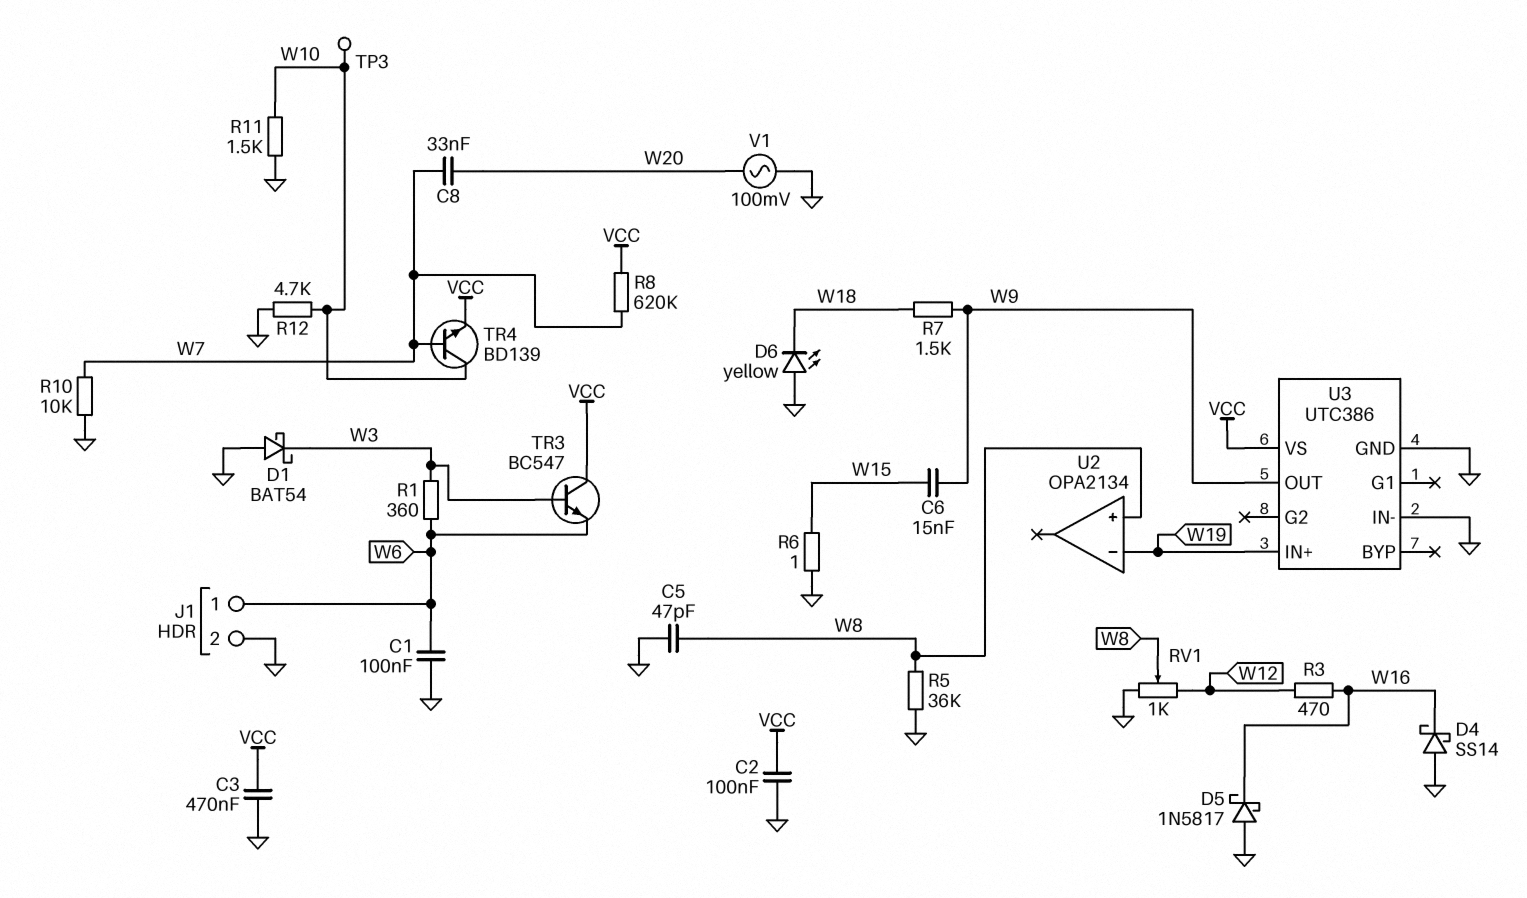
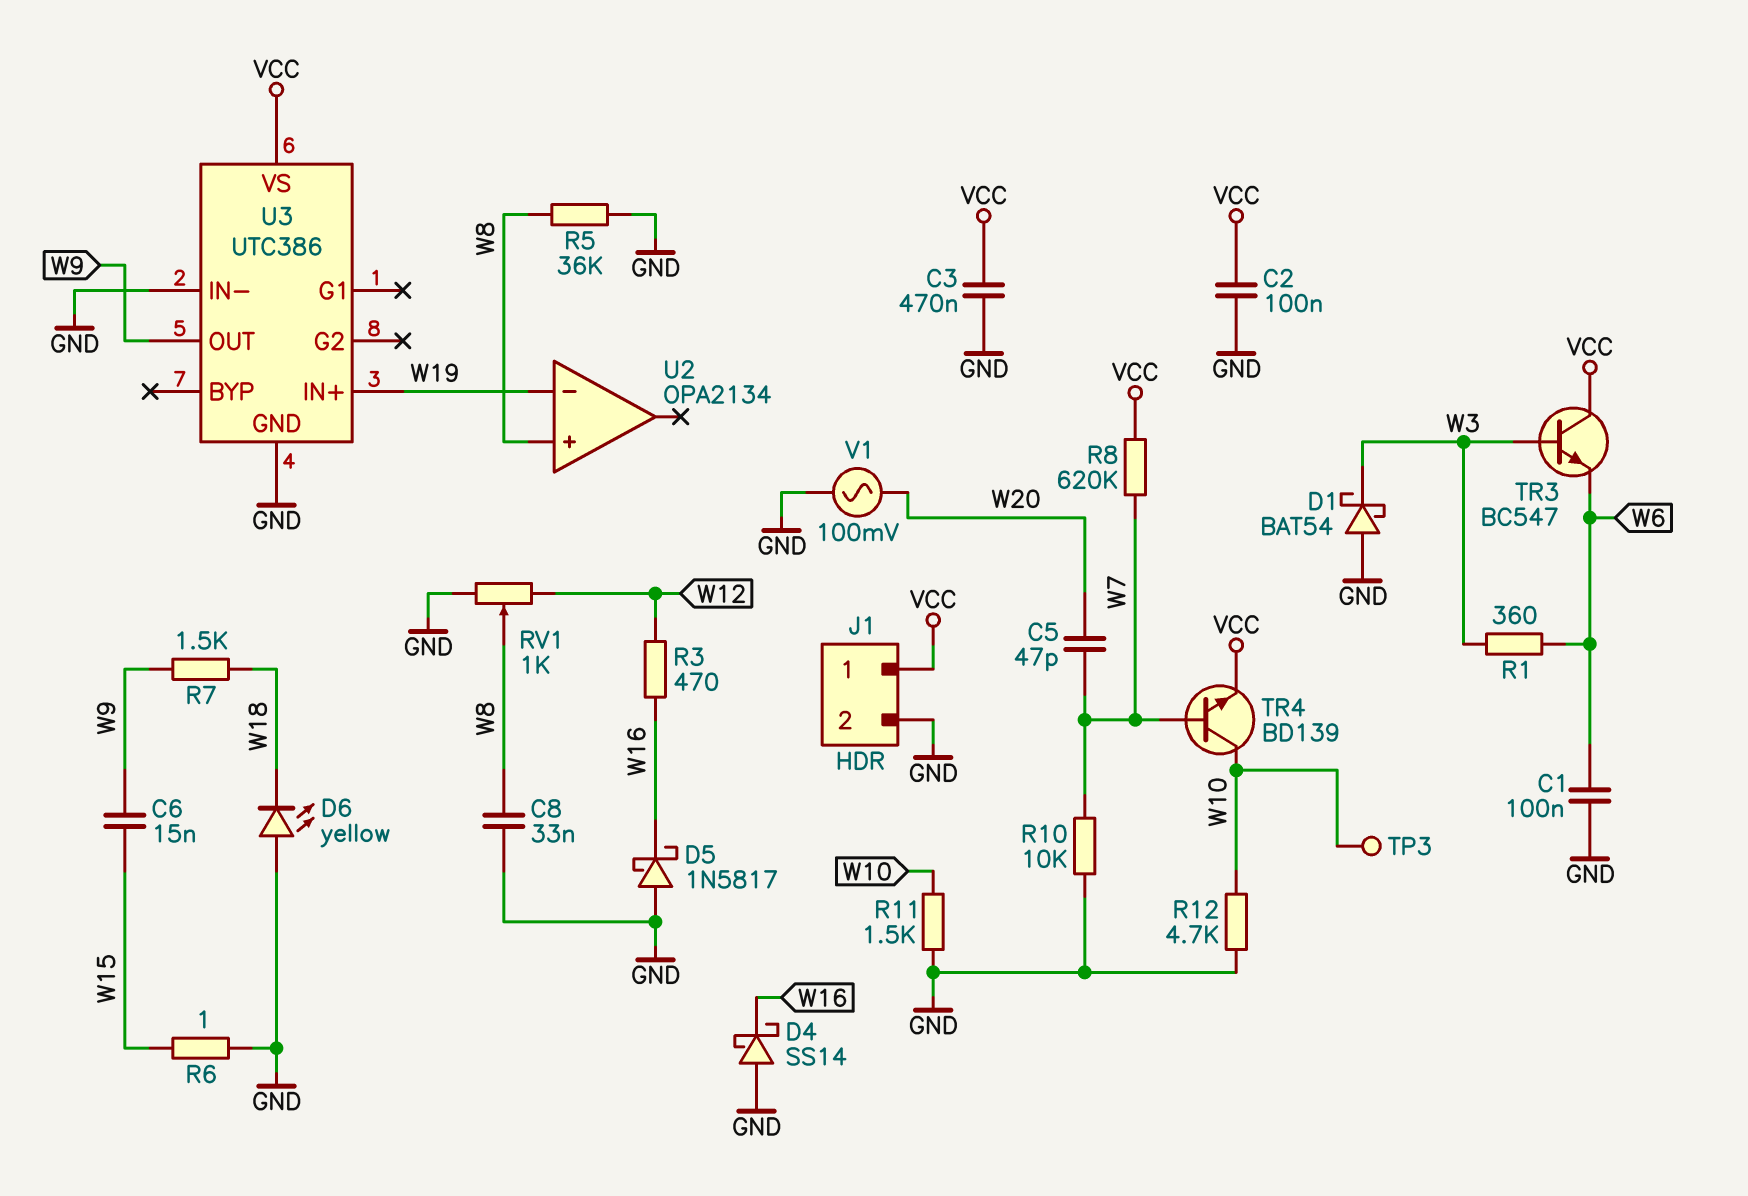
C5: 47pF (GND, W8) -> 47pF (W7, W20)
C8: 33nF (W7, W20) -> 33nF (GND, W8)
J1 pin 1: W6 -> VCC

